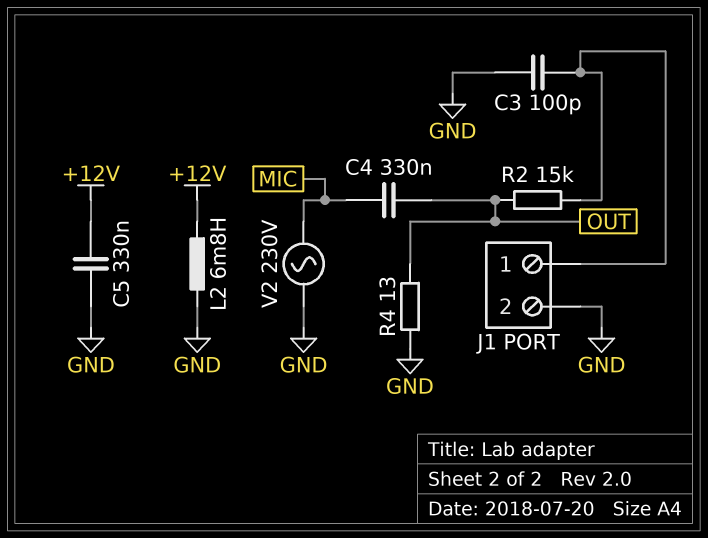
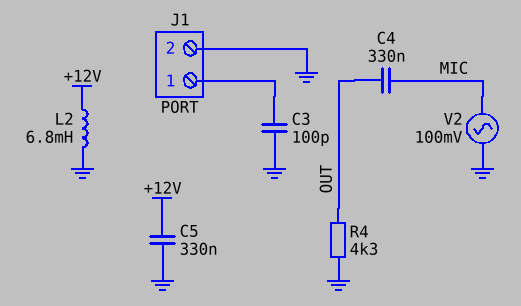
R2: 15k (J1/1, OUT) -> none
R4: 13 (GND, OUT) -> 4.3k (GND, OUT)
V2: AC 230V (GND, MIC) -> AC 100mV (GND, MIC)

